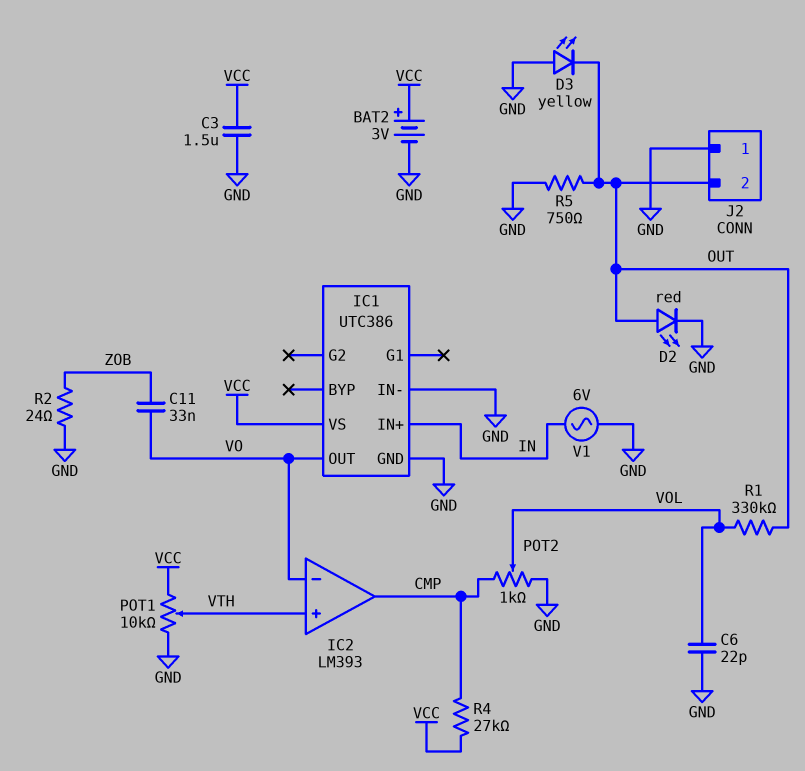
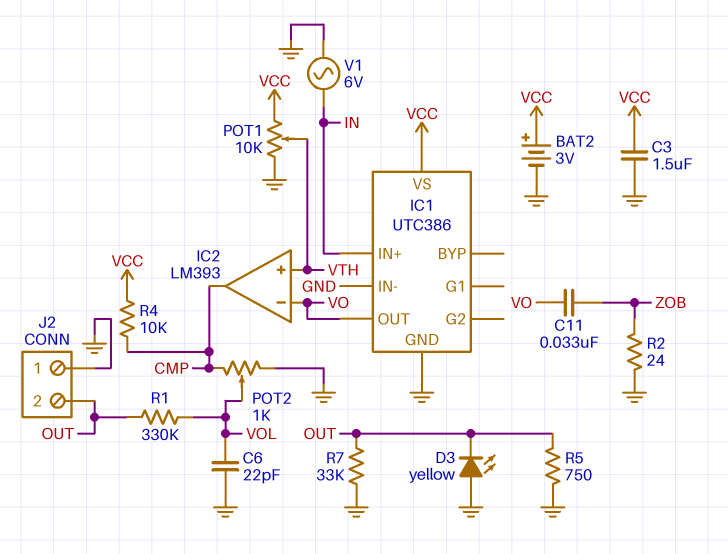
D2: LED red (A OUT, K GND) -> none
R4: 27k (CMP, VCC) -> 10k (CMP, VCC)
R7: none -> 33k (GND, OUT)

